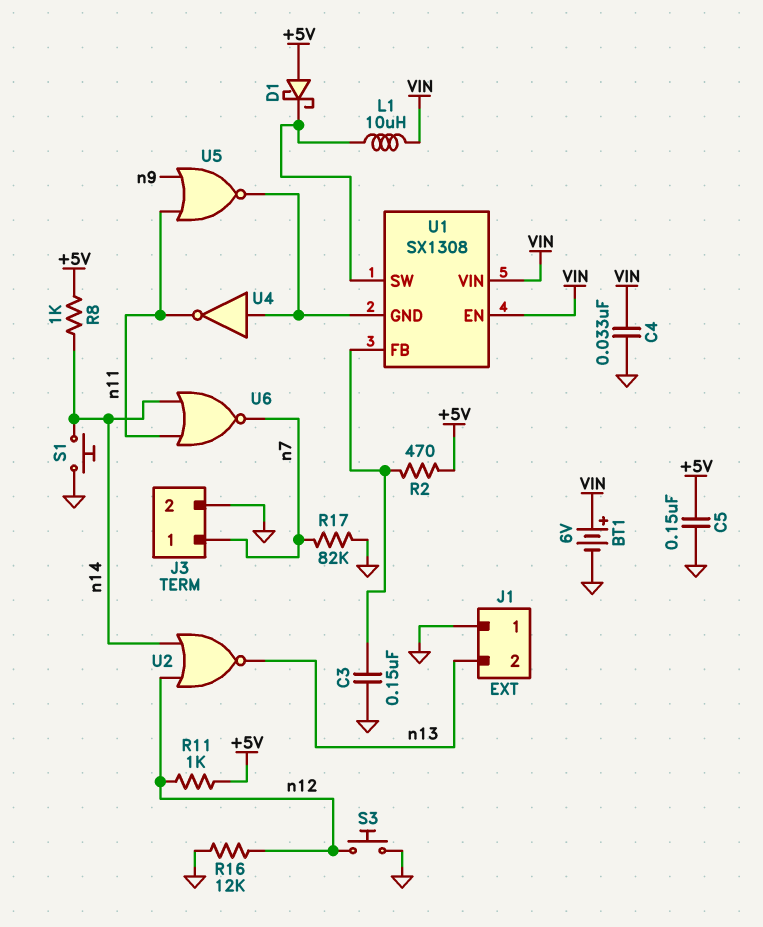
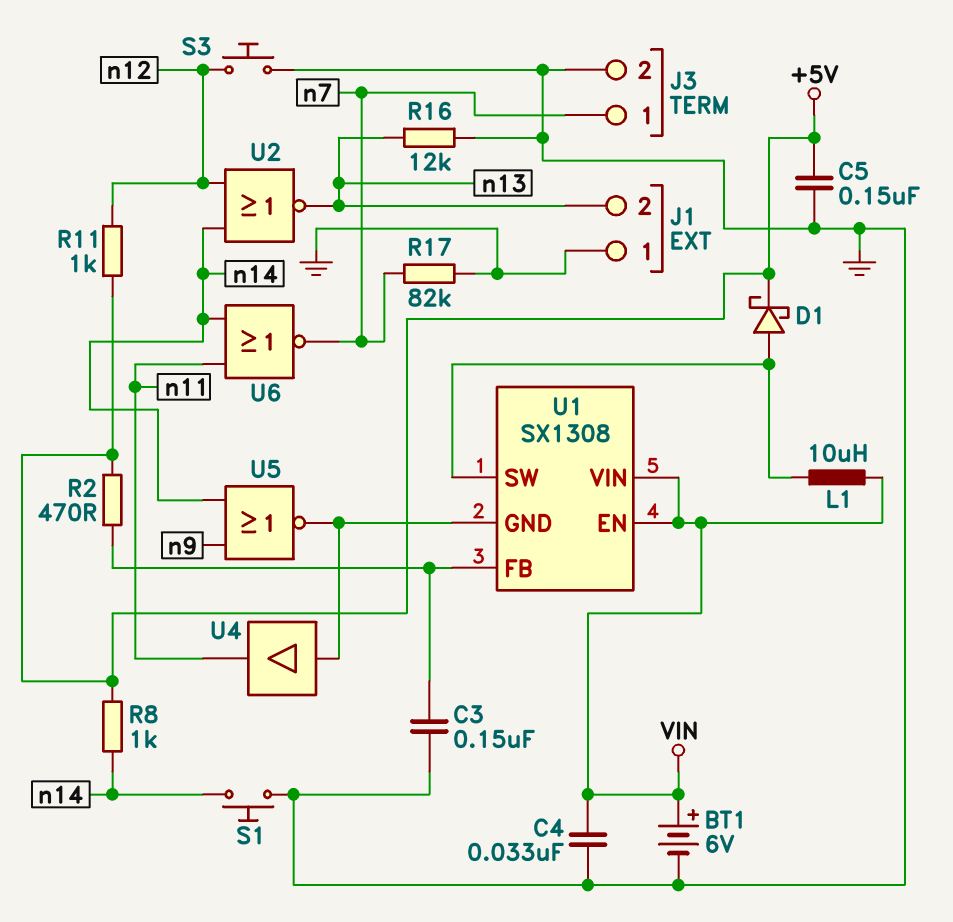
D1: schottky (A +5V, K U1/SW) -> schottky (A U1/SW, K +5V)
R16: 12k (GND, n12) -> 12k (GND, n13)
U4: NOT (in U1/GND, out n11) -> buffer (in U1/GND, out n11)
U5: NOR (in n9, in n11, out U1/GND) -> NOR (in n9, in n14, out U1/GND)

